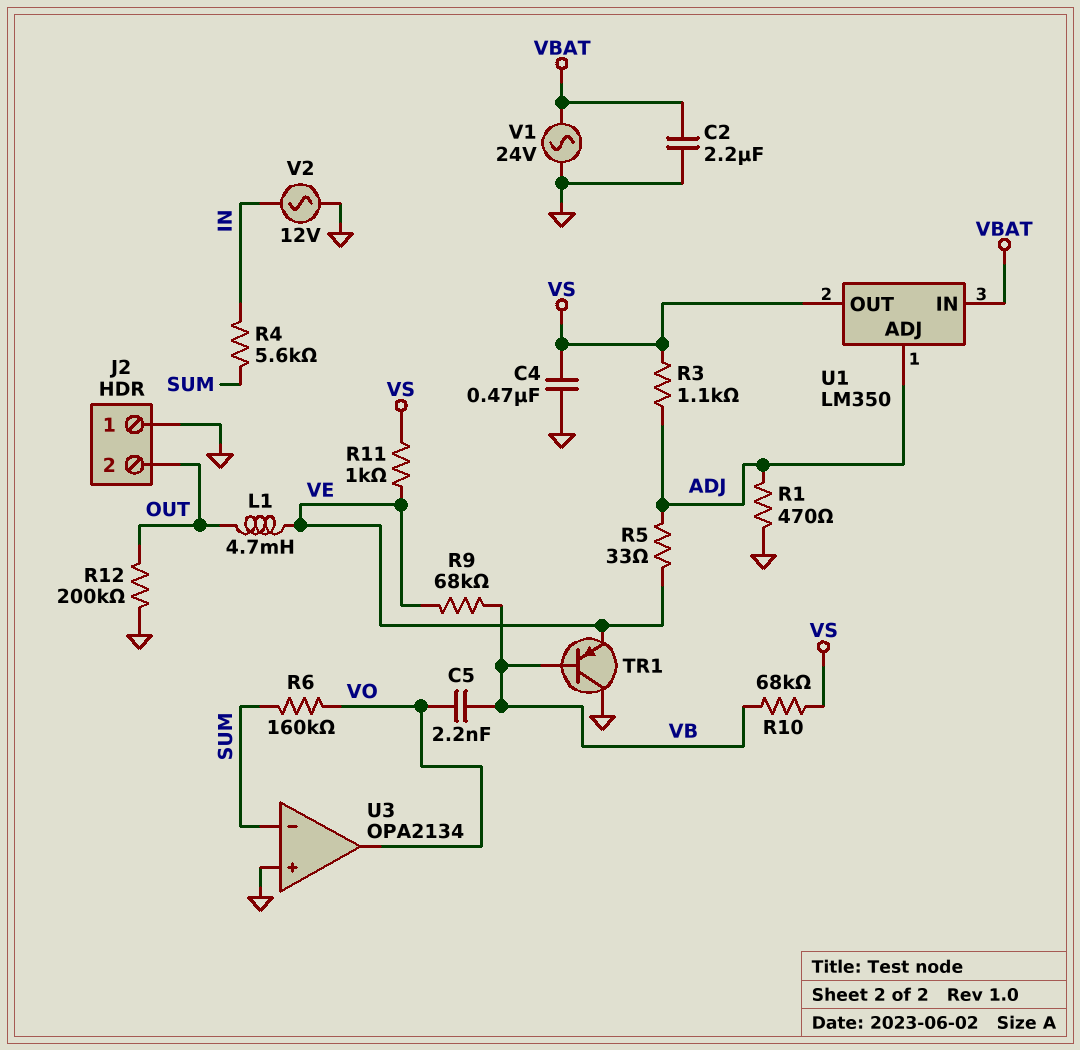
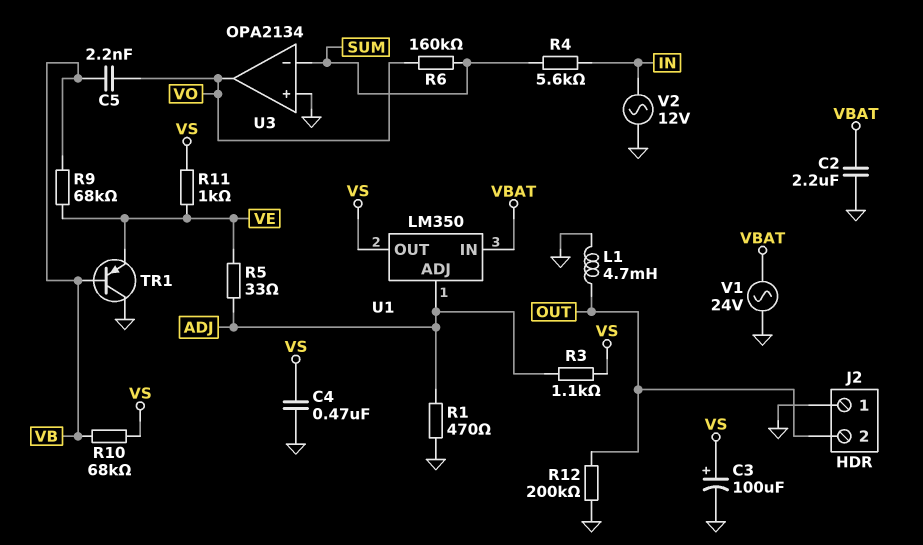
C3: none -> 100uF (plus VS, minus GND)
L1: 4.7mH (OUT, VE) -> 4.7mH (GND, OUT)

